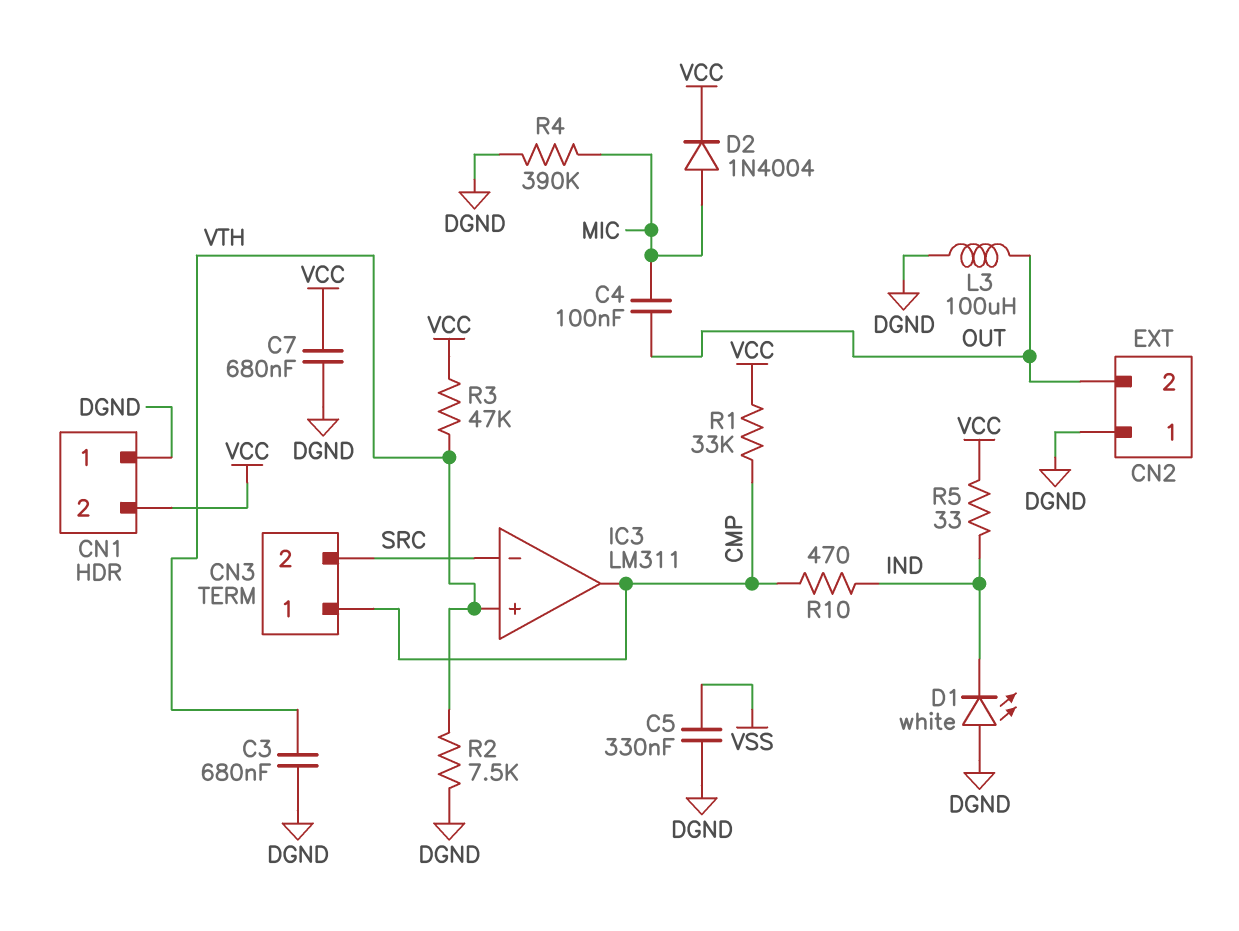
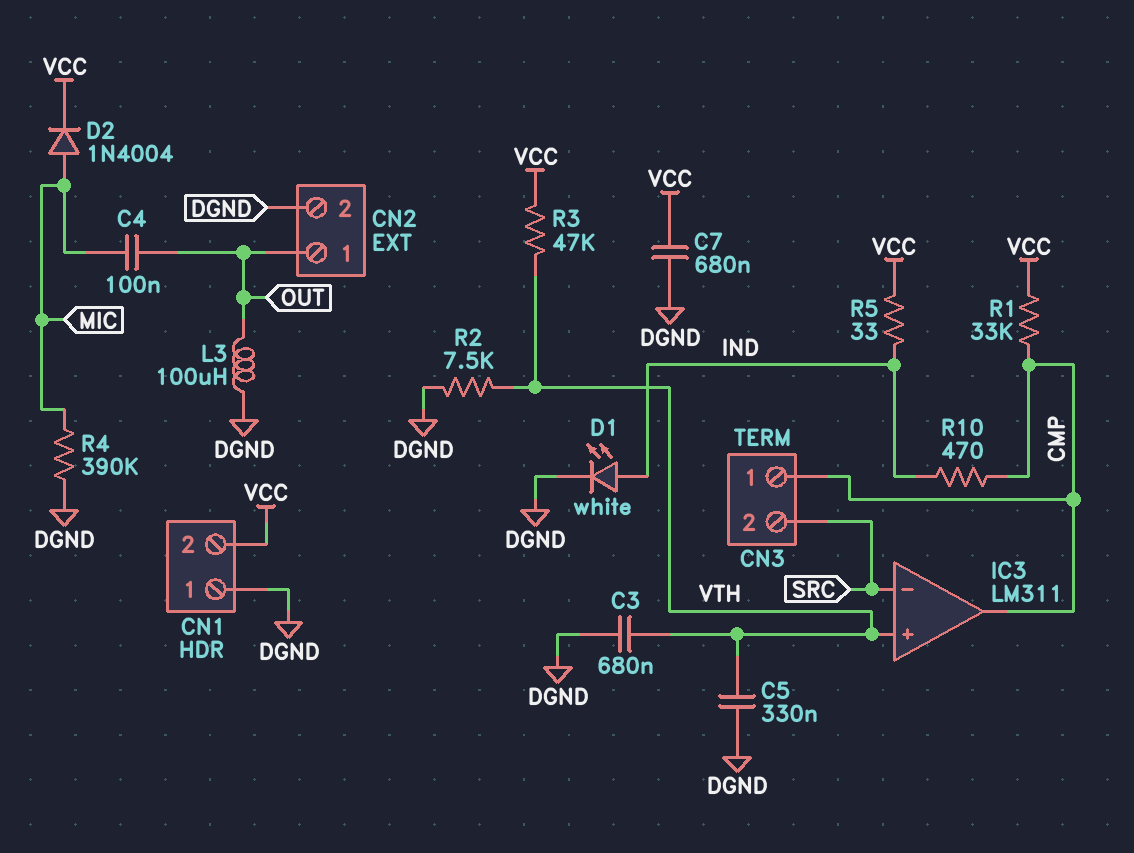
C5: 330nF (DGND, VSS) -> 330nF (DGND, VTH)
CN2 pin 1: DGND -> OUT
CN2 pin 2: OUT -> DGND
D1: LED white (A DGND, K IND) -> LED white (A IND, K DGND)

